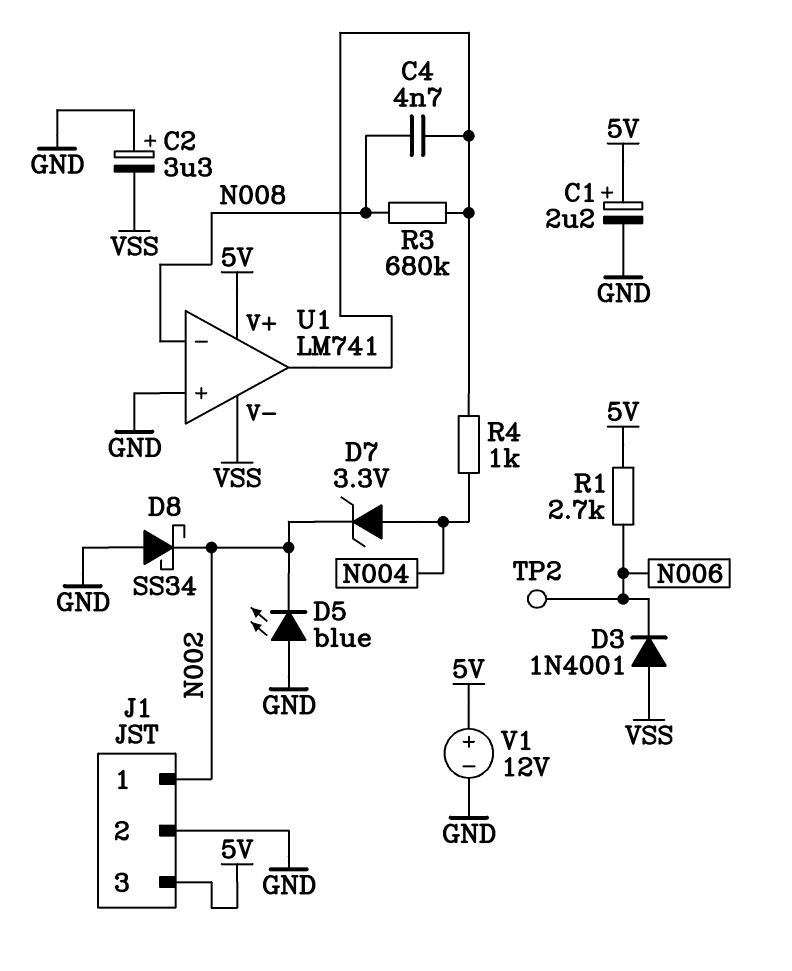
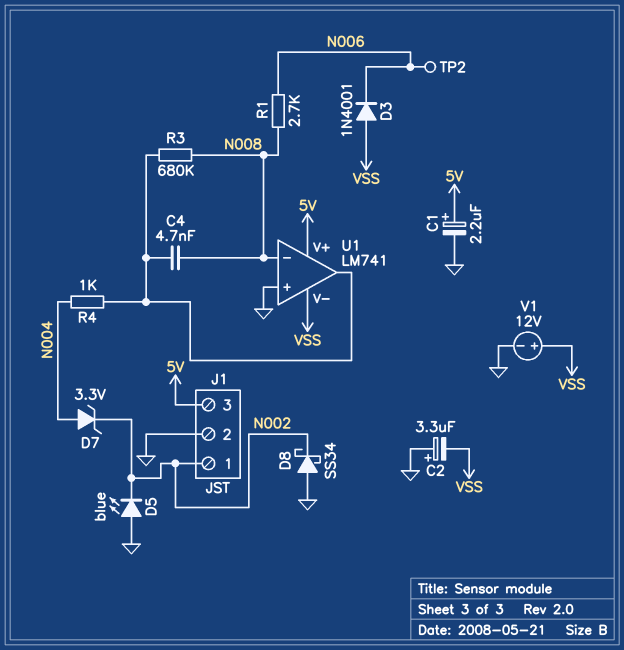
R1: 2.7k (5V, N006) -> 2.7k (N006, N008)
V1: 12V (plus 5V, minus GND) -> 12V (plus VSS, minus GND)

